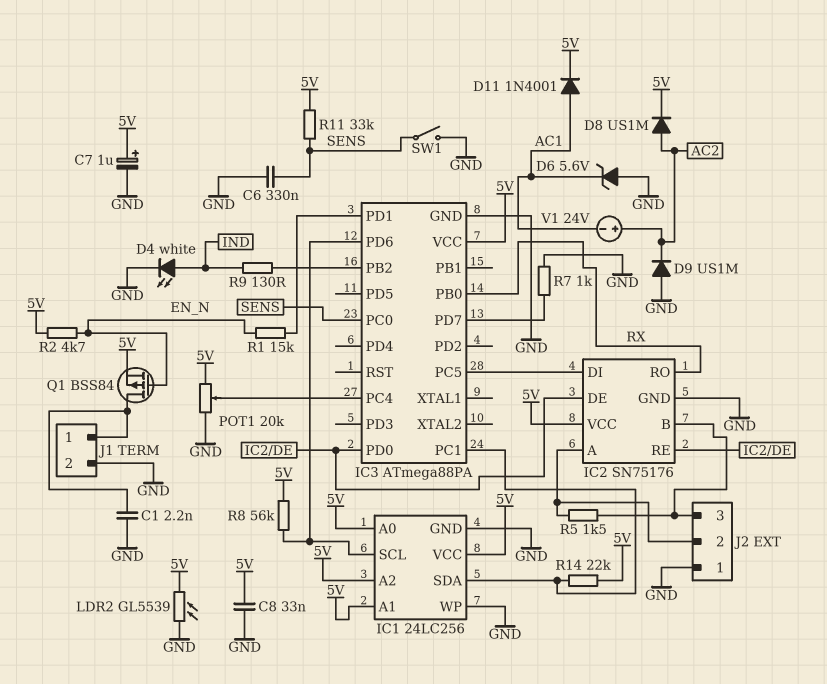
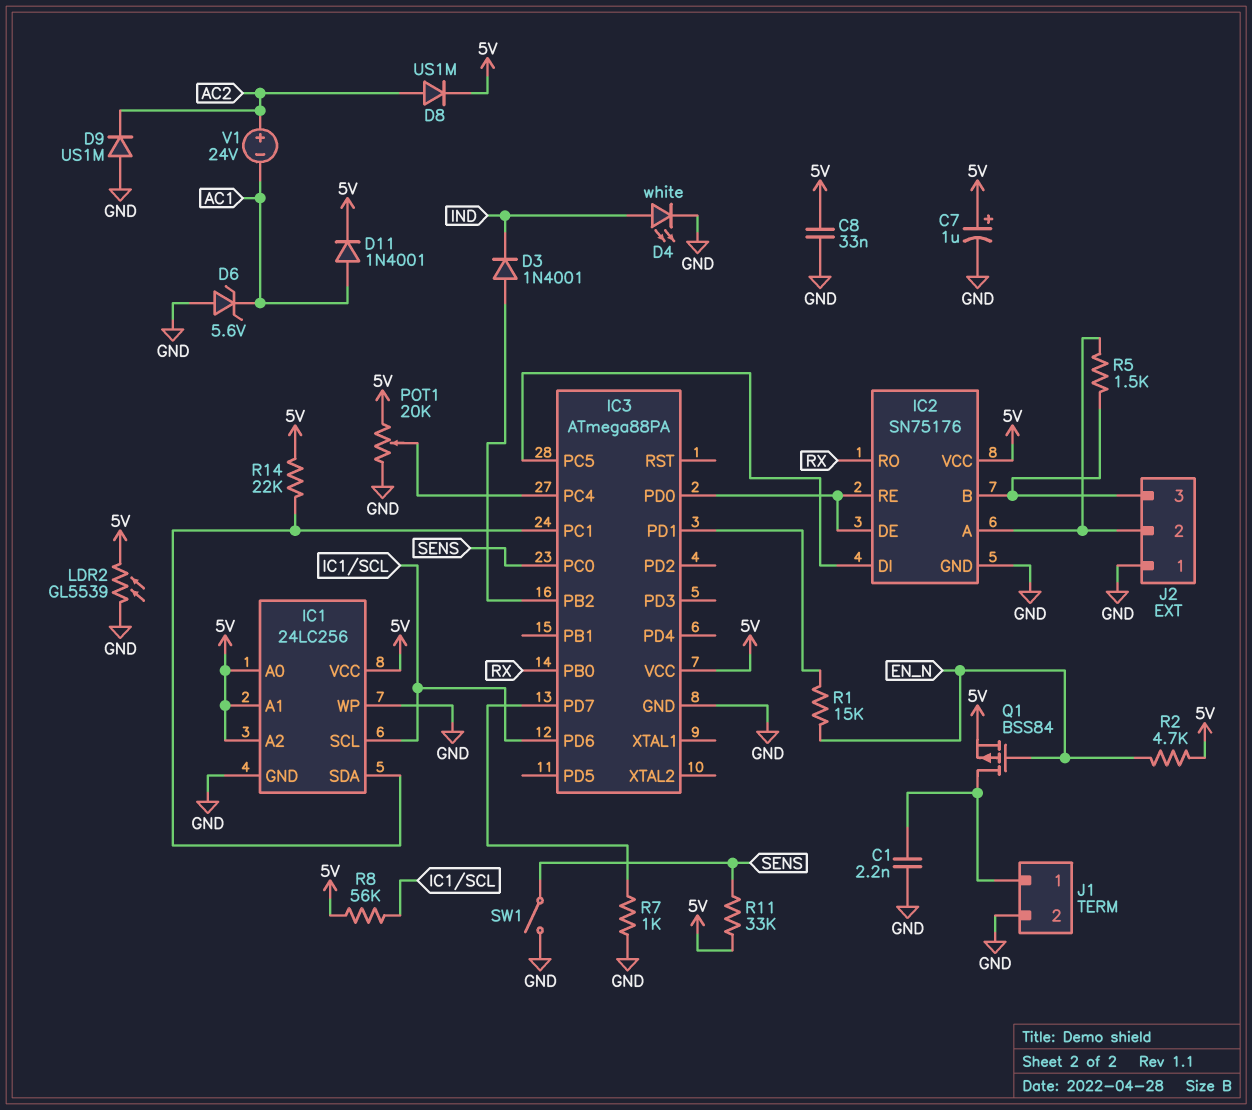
C6: 330nF (GND, SENS) -> none
D3: none -> diode 1N4001 (A IC3/PB2, K IND)
R9: 130 (IC3/PB2, IND) -> none

